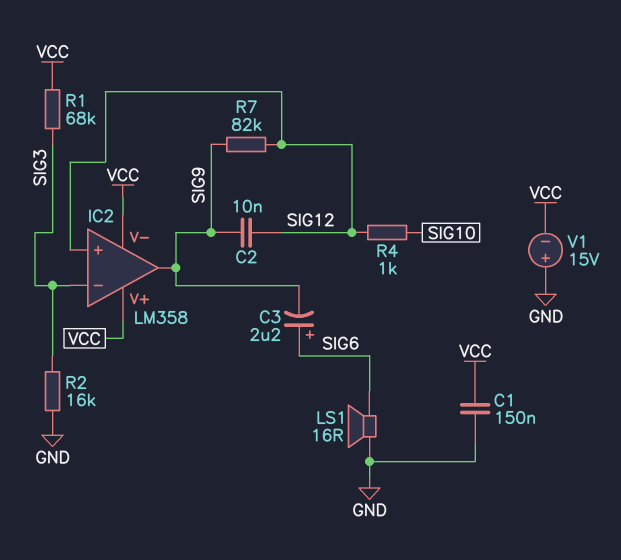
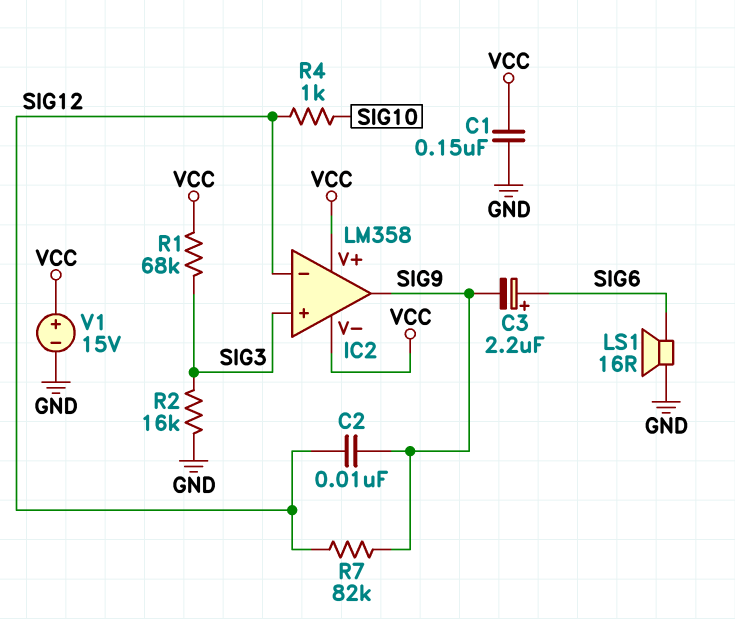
IC2 pin in+: SIG12 -> SIG3
IC2 pin in-: SIG3 -> SIG12
V1: 15V (plus GND, minus VCC) -> 15V (plus VCC, minus GND)

